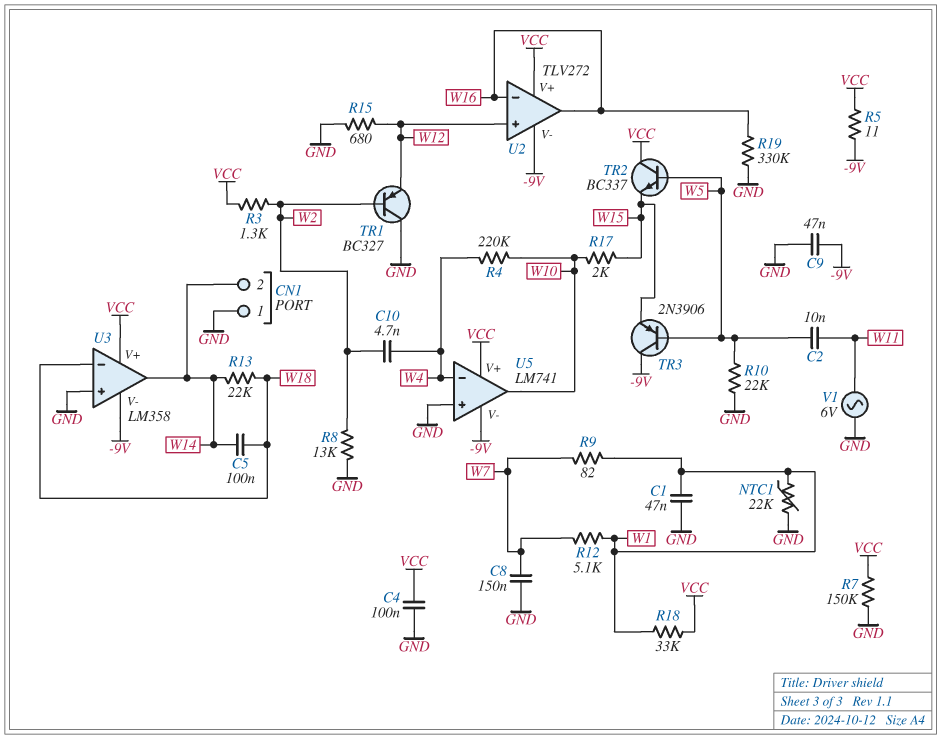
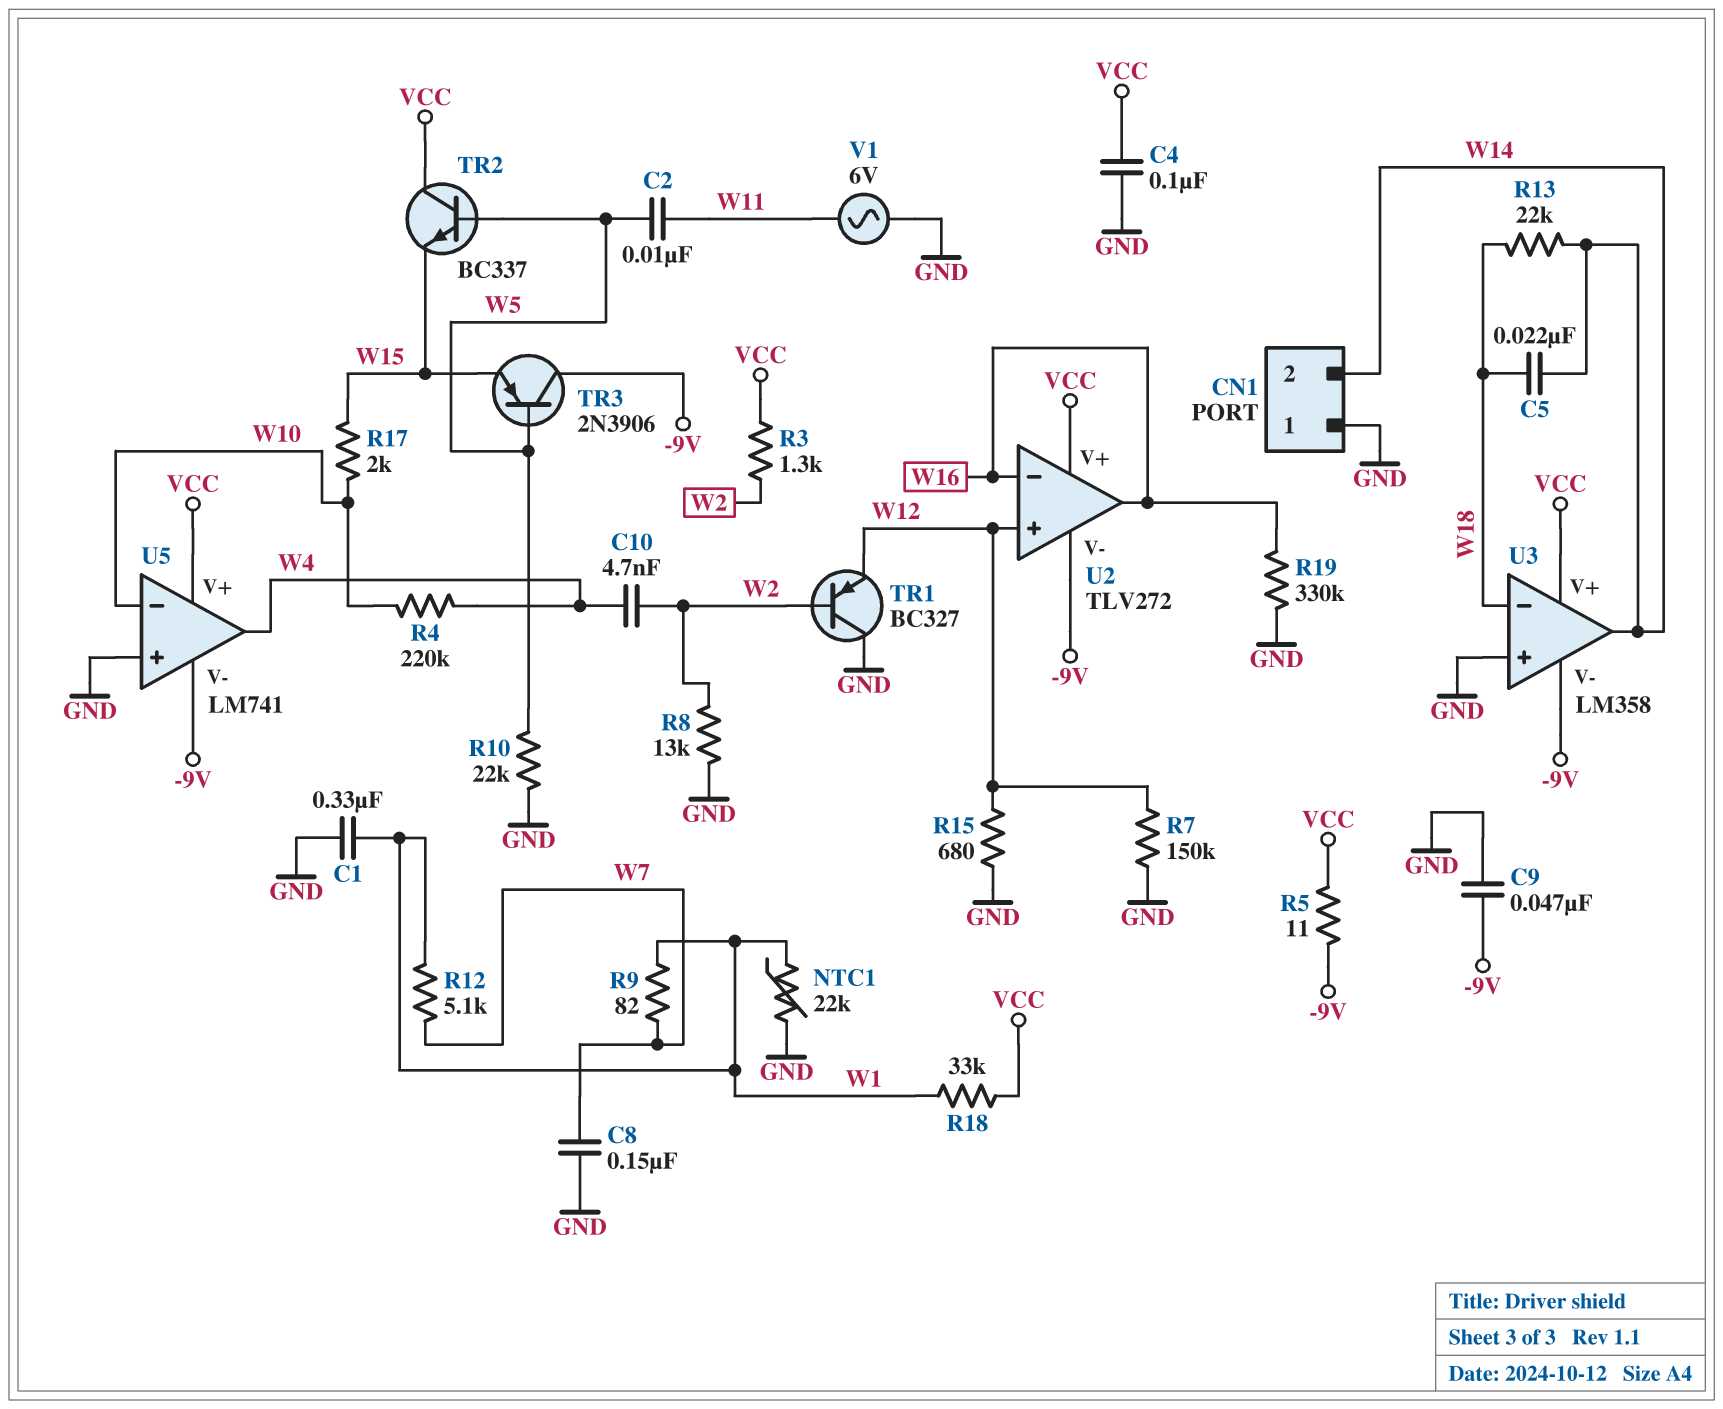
C1: 47nF (GND, W1) -> 330nF (GND, W1)
C5: 100nF (W14, W18) -> 22nF (W14, W18)
R7: 150k (GND, VCC) -> 150k (GND, W12)
U5 pin in-: W4 -> W10
U5 pin out: W10 -> W4

